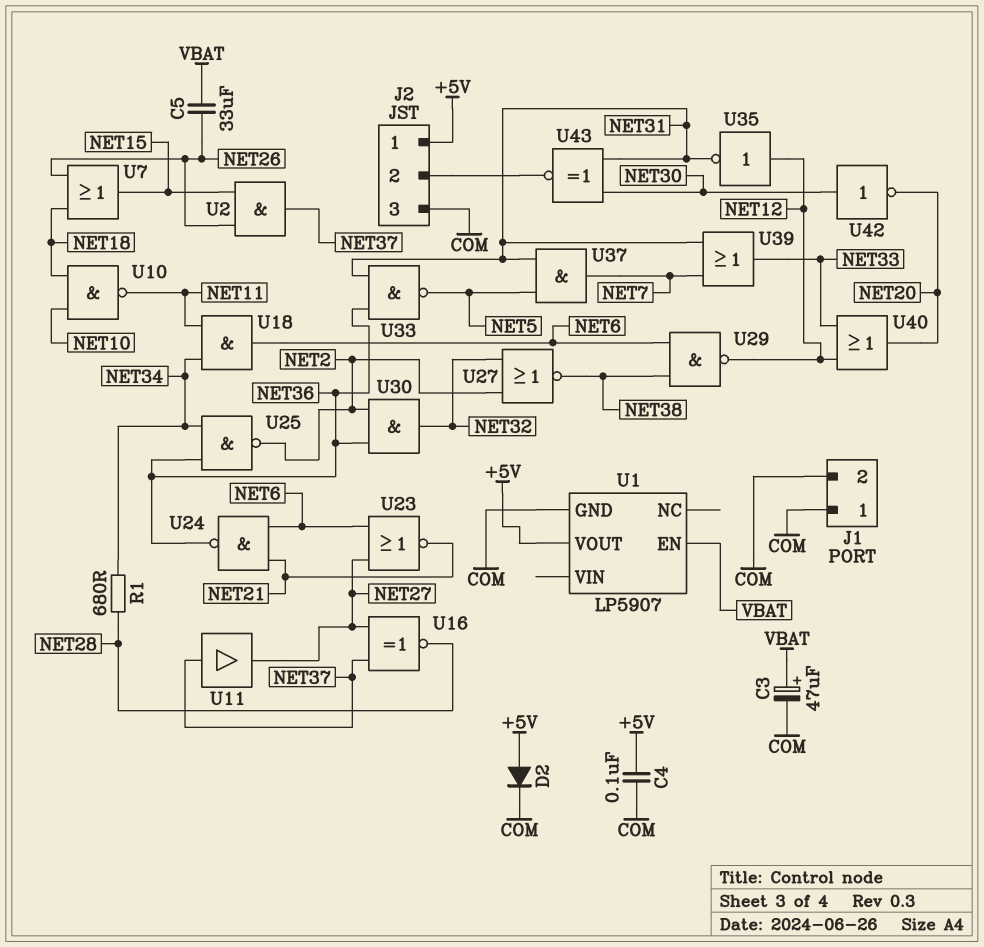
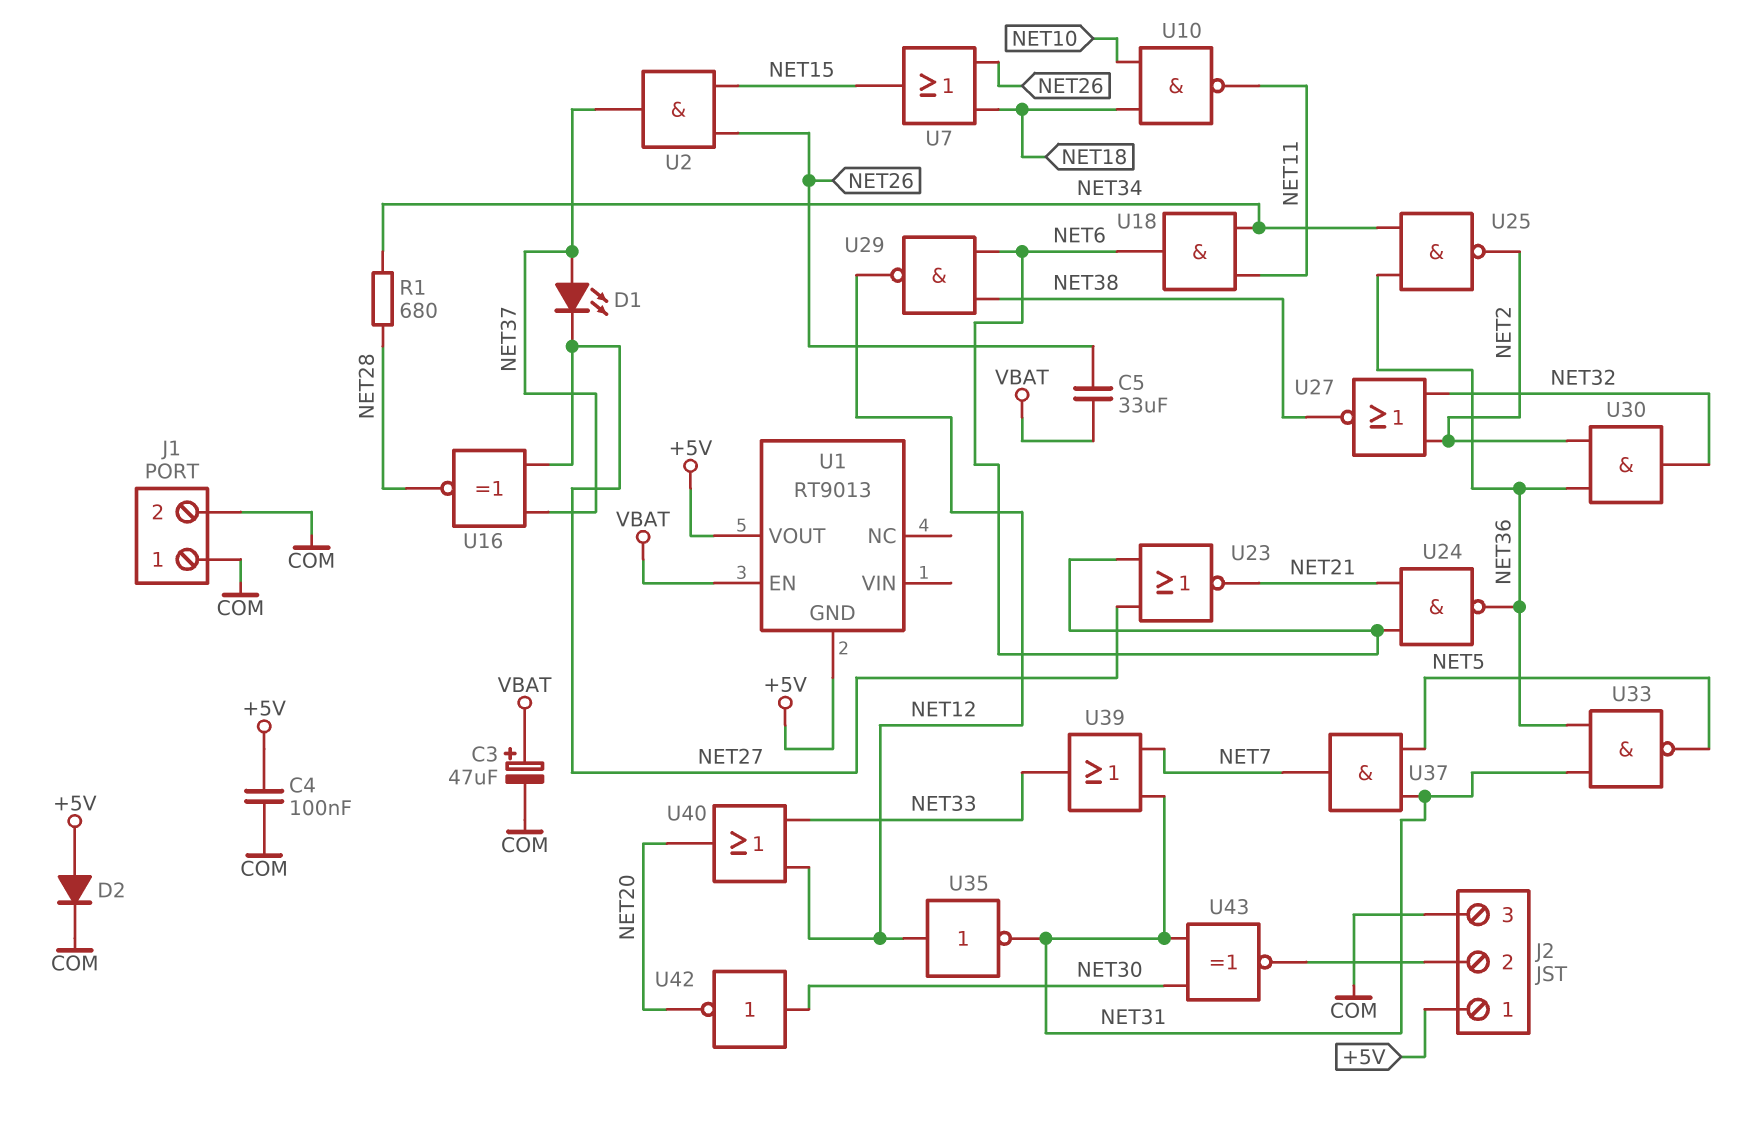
D1: none -> LED (A NET37, K NET27)
U1: LP5907 -> RT9013
U1 pin GND: COM -> +5V
U11: buffer (in NET37, out NET27) -> none

